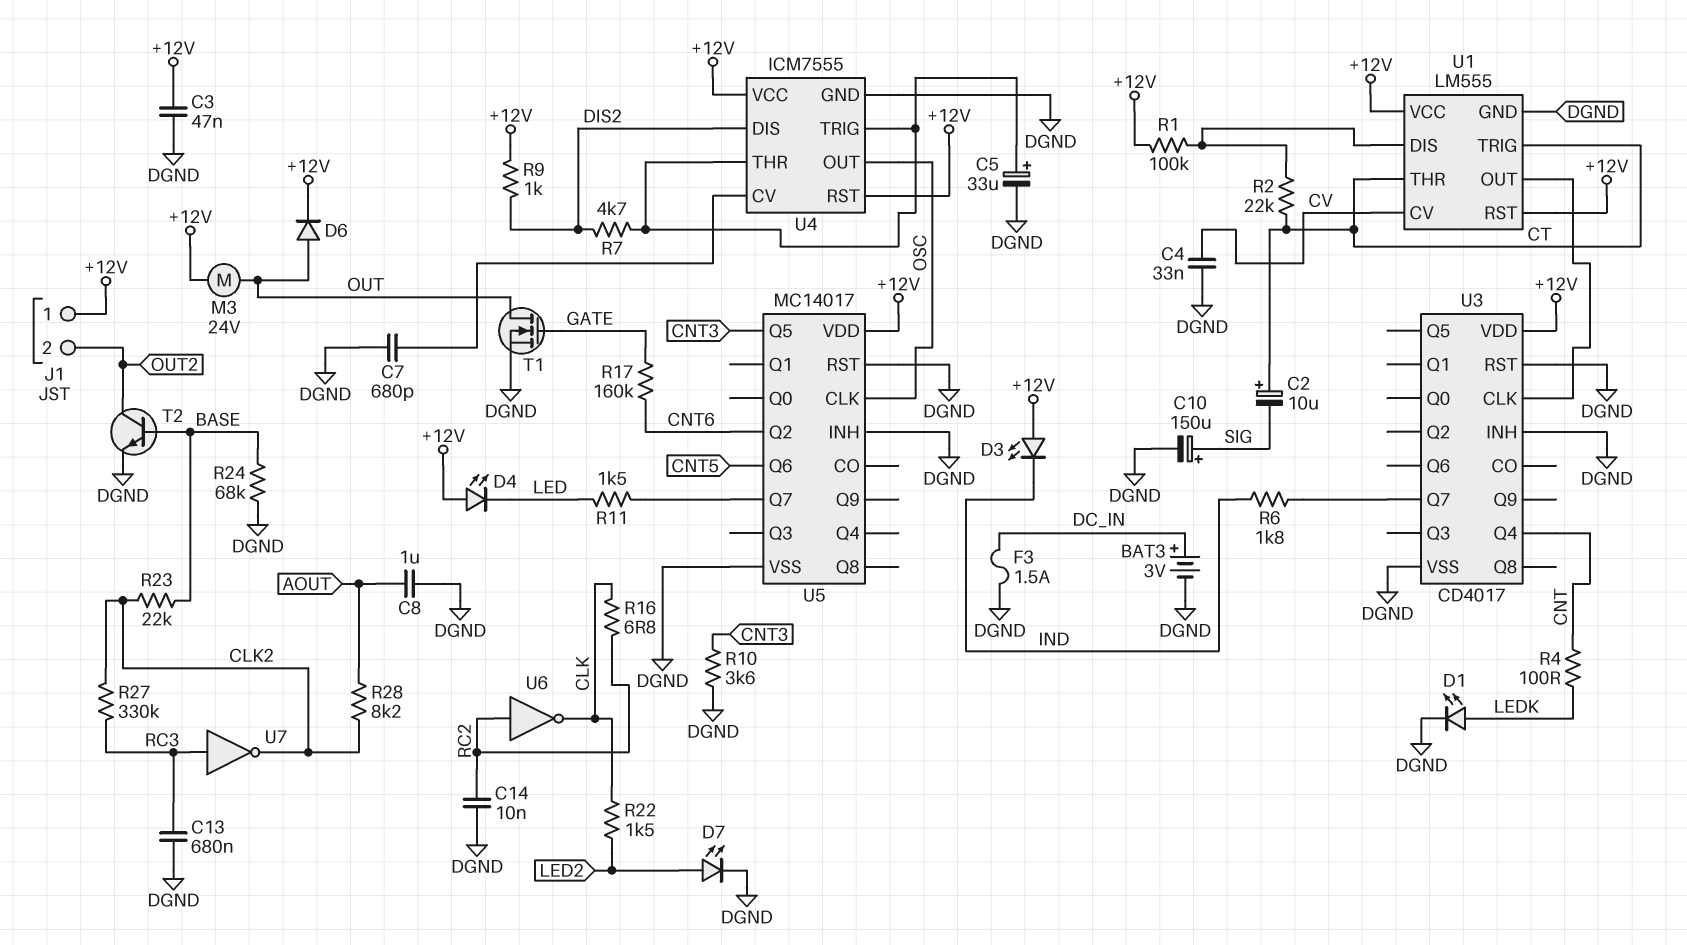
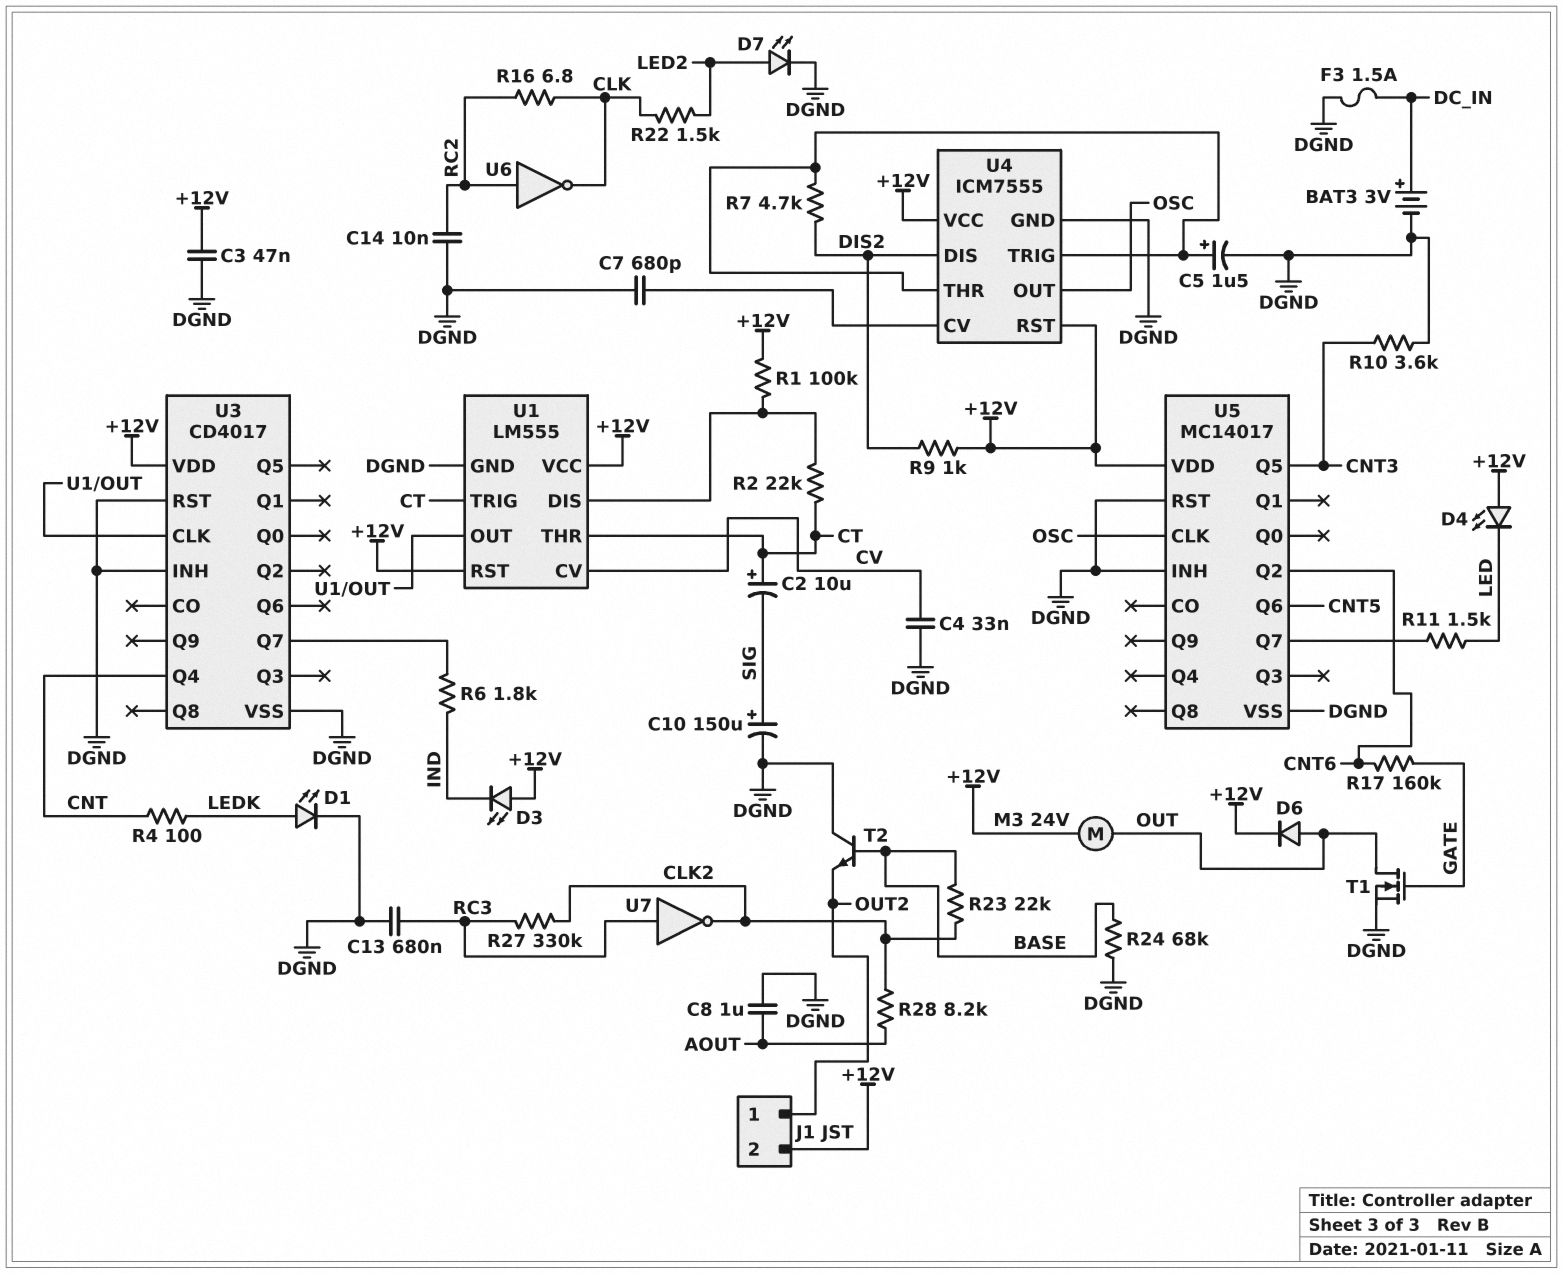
C5: 33uF (plus U4/THR, minus DGND) -> 1.5uF (plus U4/THR, minus DGND)
J1 pin 1: +12V -> OUT2
J1 pin 2: OUT2 -> +12V
T2: NPN (B BASE, C OUT2, E DGND) -> NPN (B BASE, C DGND, E OUT2)

